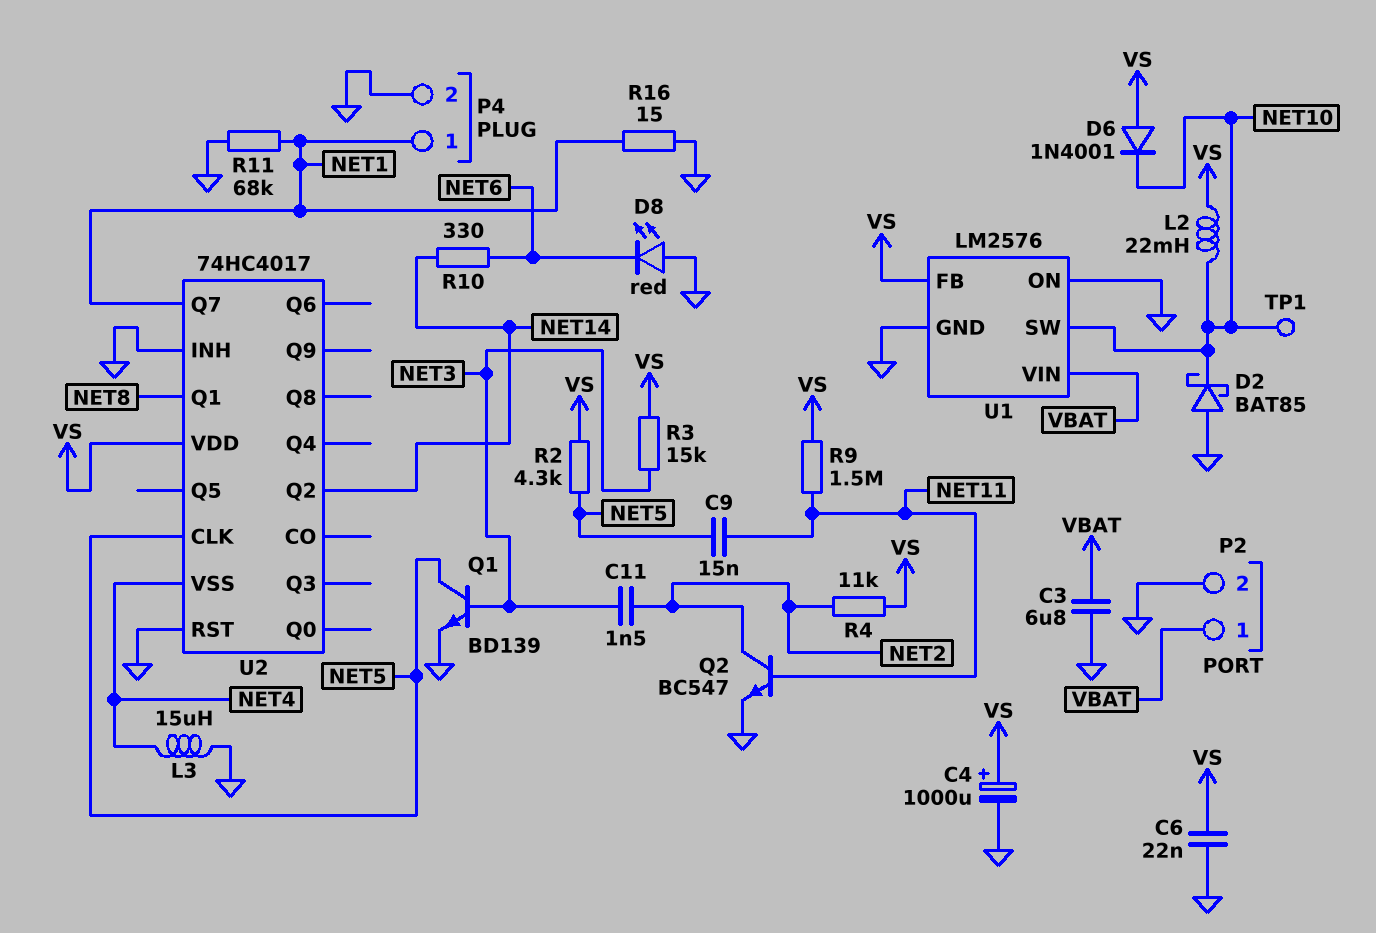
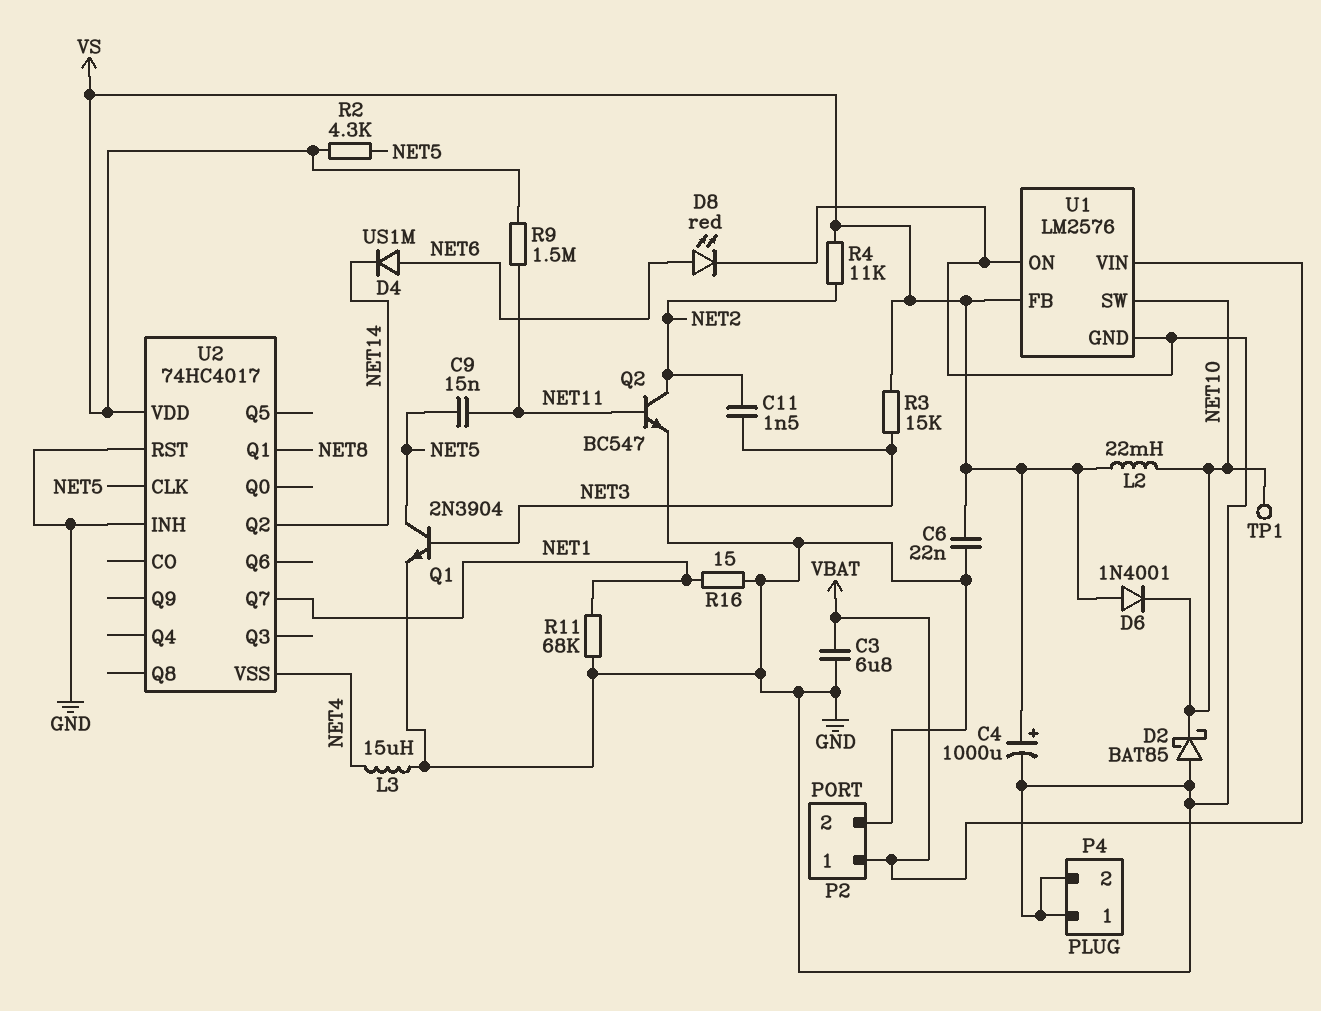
D4: none -> diode US1M (A NET6, K NET14)
D8: LED red (A GND, K NET6) -> LED red (A NET6, K GND)
P4 pin 1: NET1 -> GND
Q1: NPN BD139 (B NET3, C NET5, E GND) -> NPN 2N3904 (B NET3, C NET5, E GND)
R10: 330 (NET6, NET14) -> none

